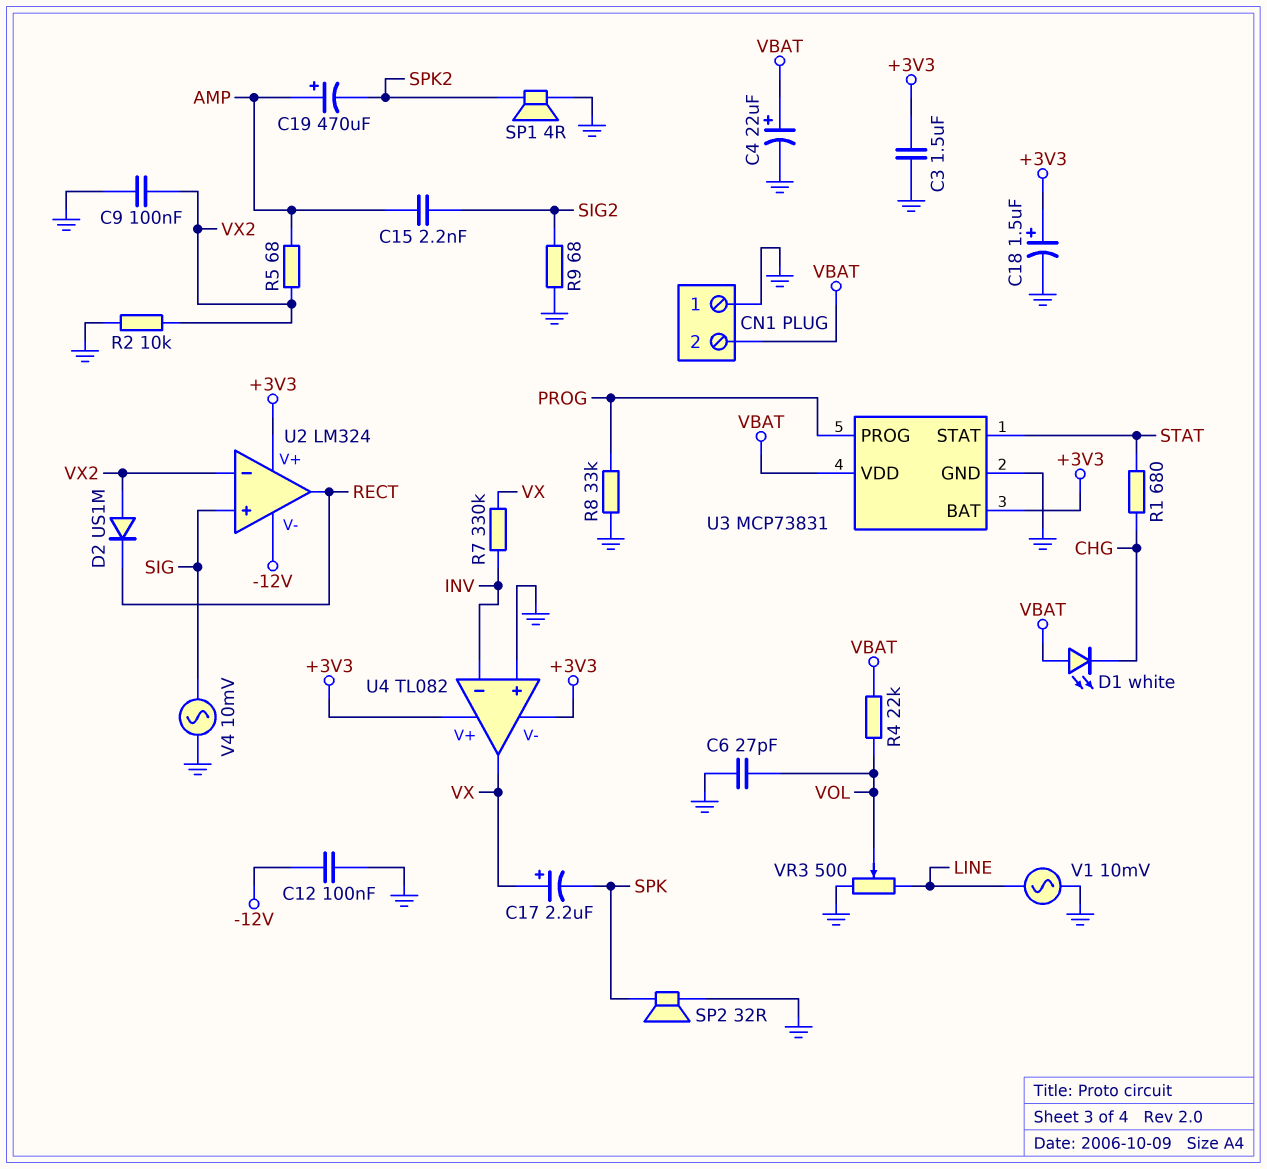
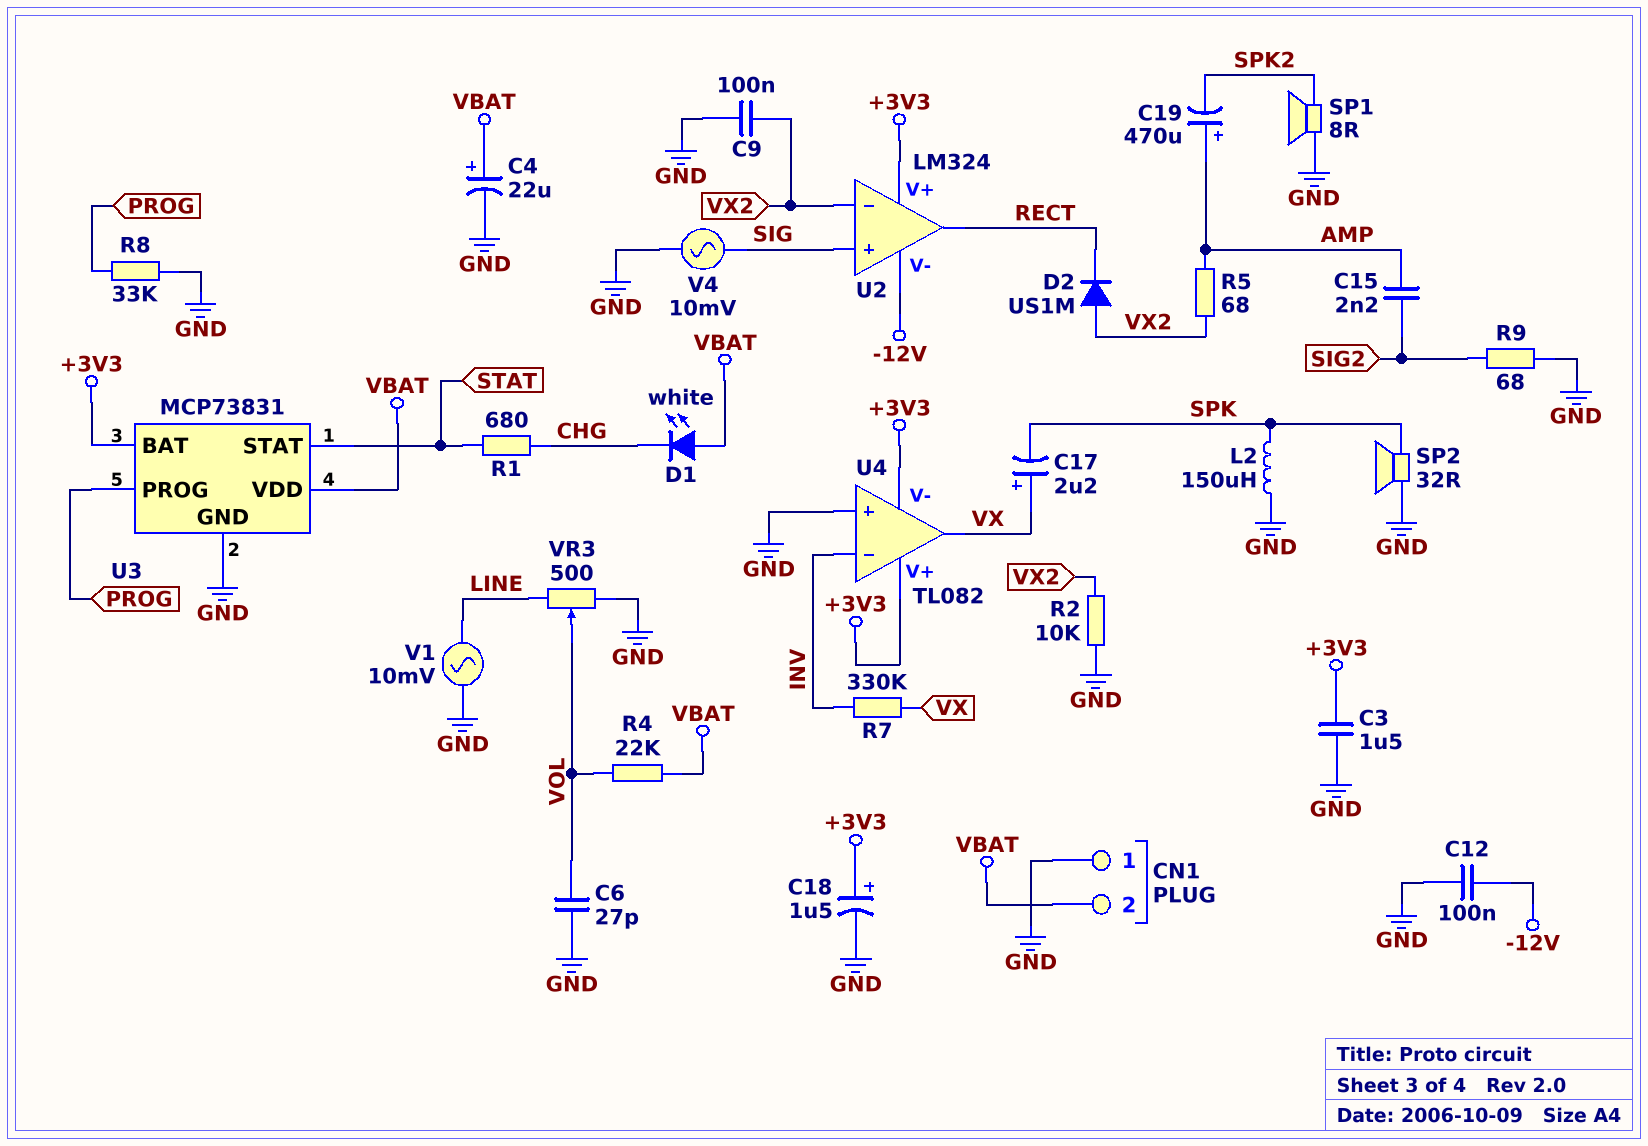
L2: none -> 150uH (GND, SPK)
SP1: speaker 4R (GND, SPK2) -> speaker 8R (GND, SPK2)

